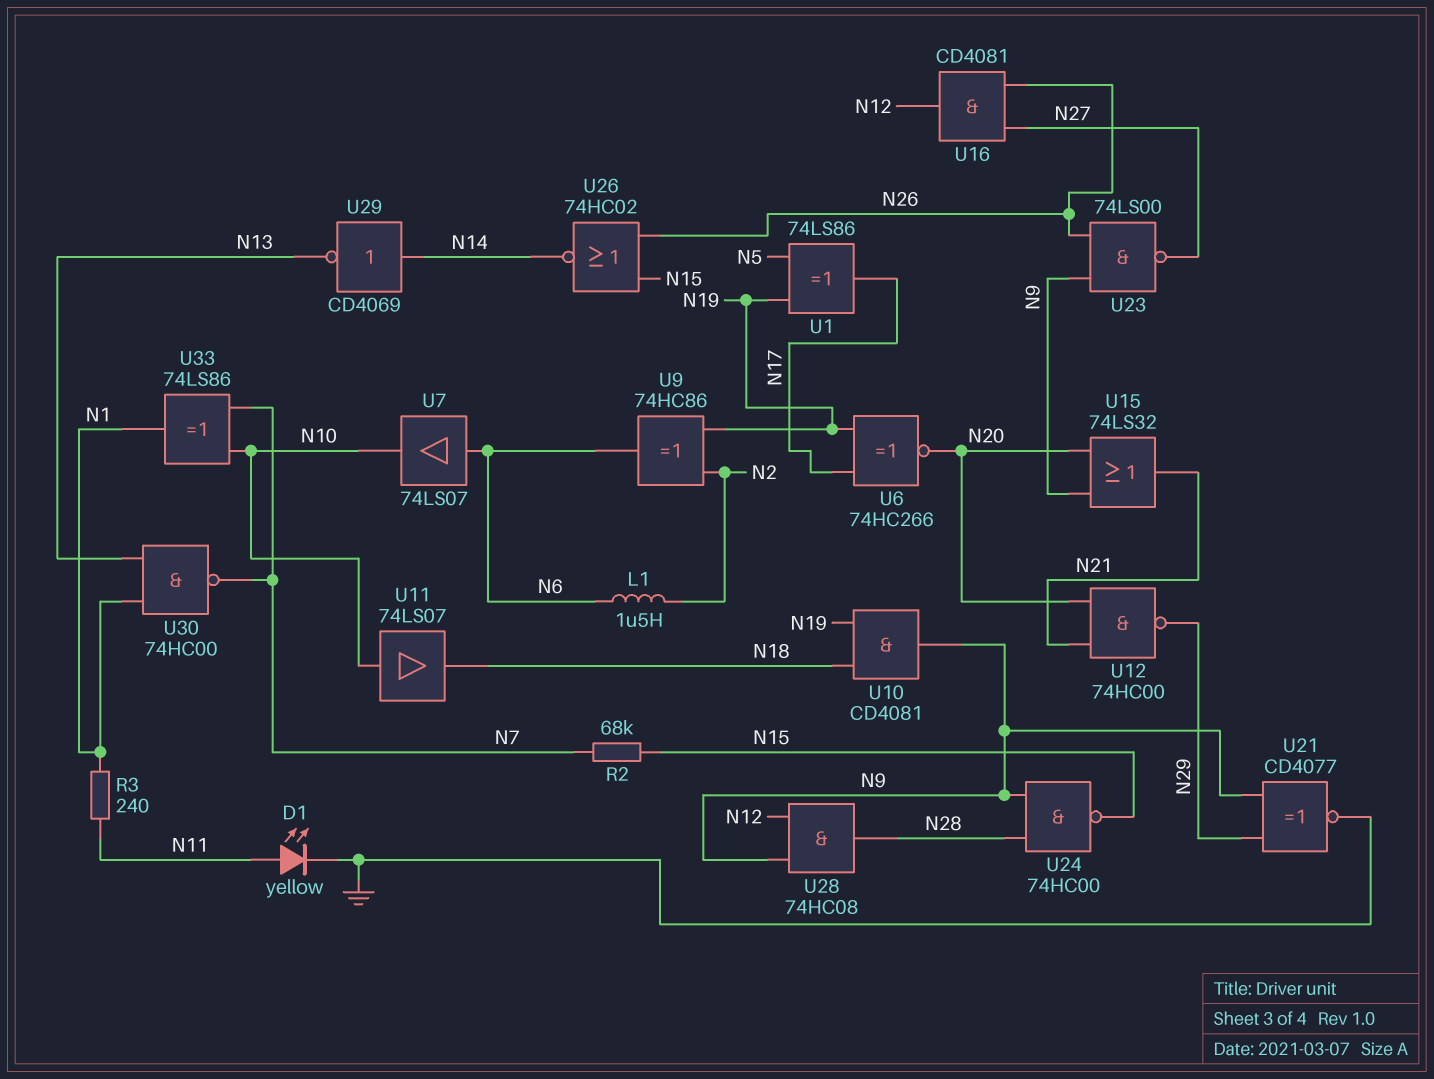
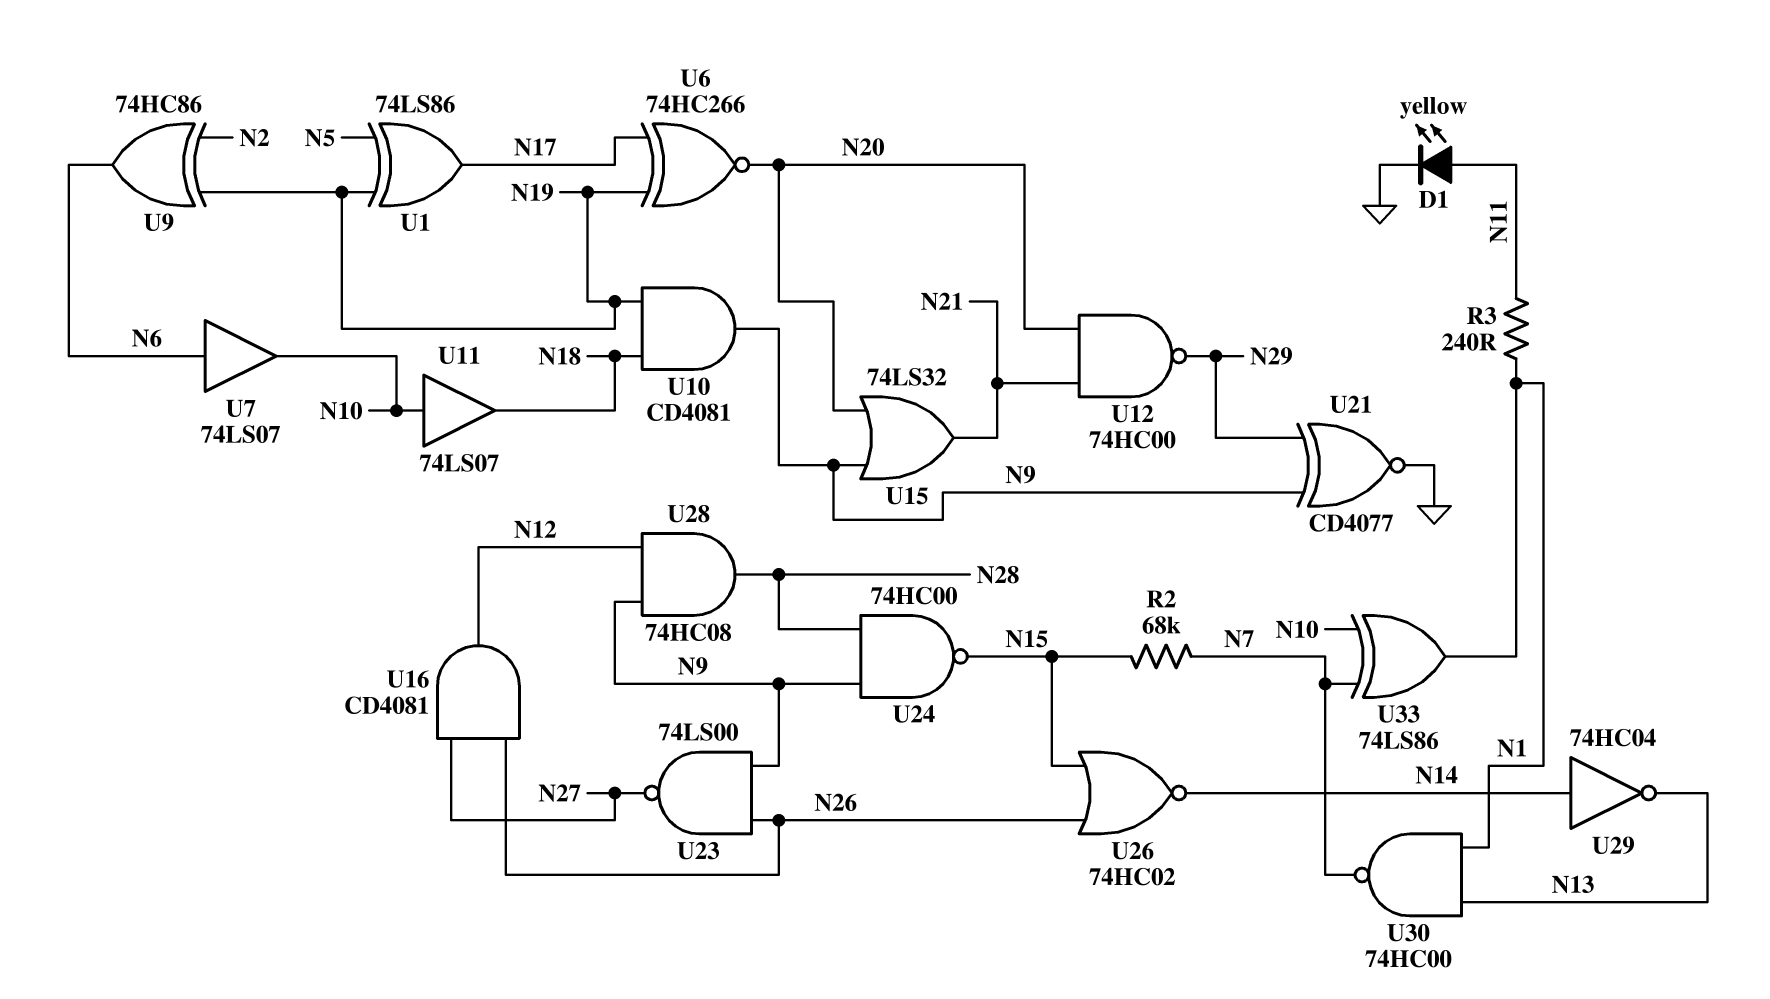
L1: 1.5uH (N2, N6) -> none
U29: NOT CD4069 (in N14, out N13) -> NOT 74HC04 (in N14, out N13)

